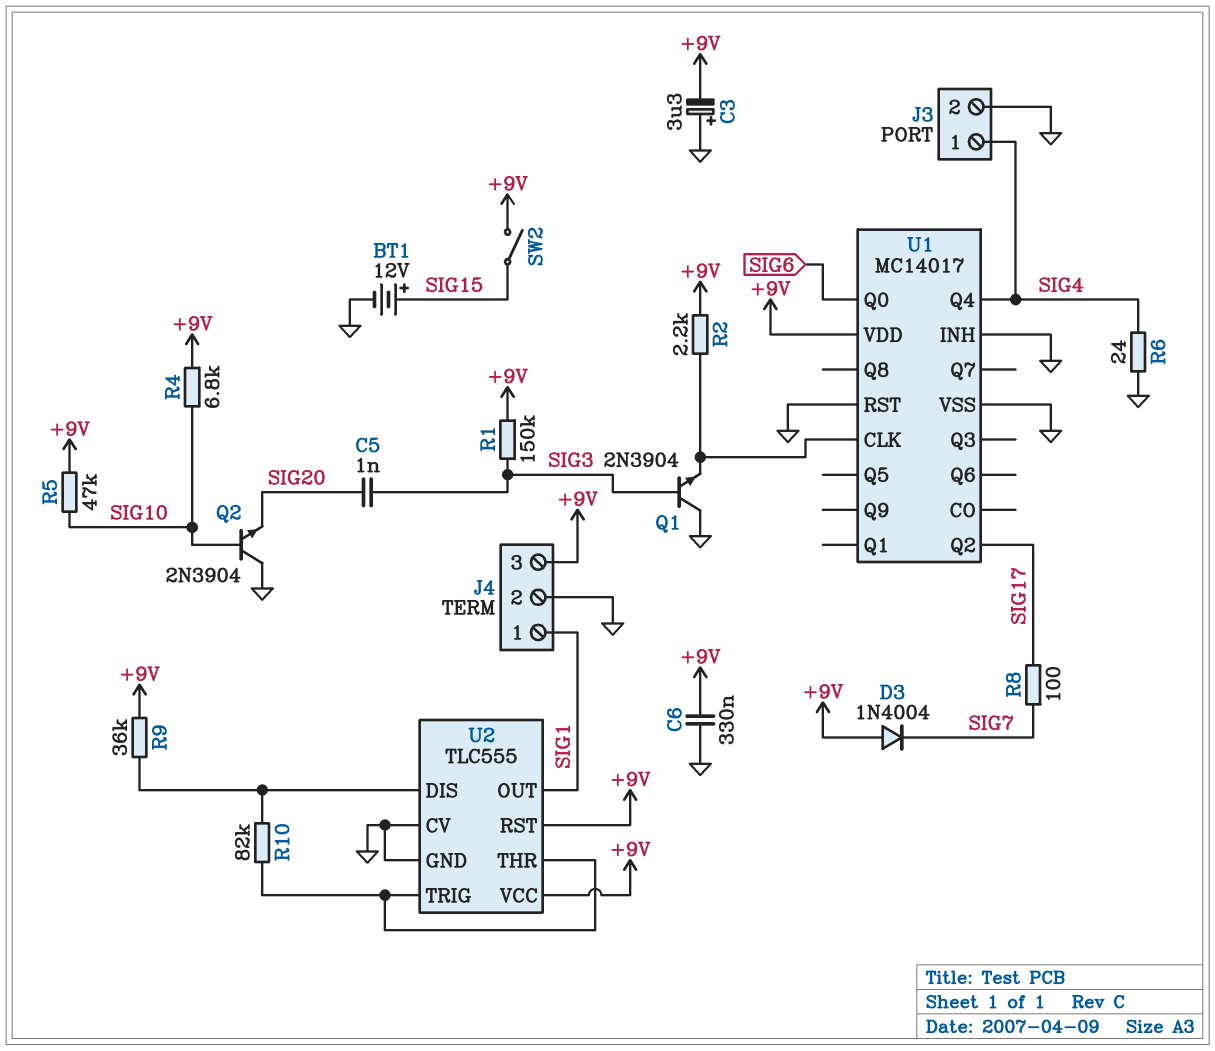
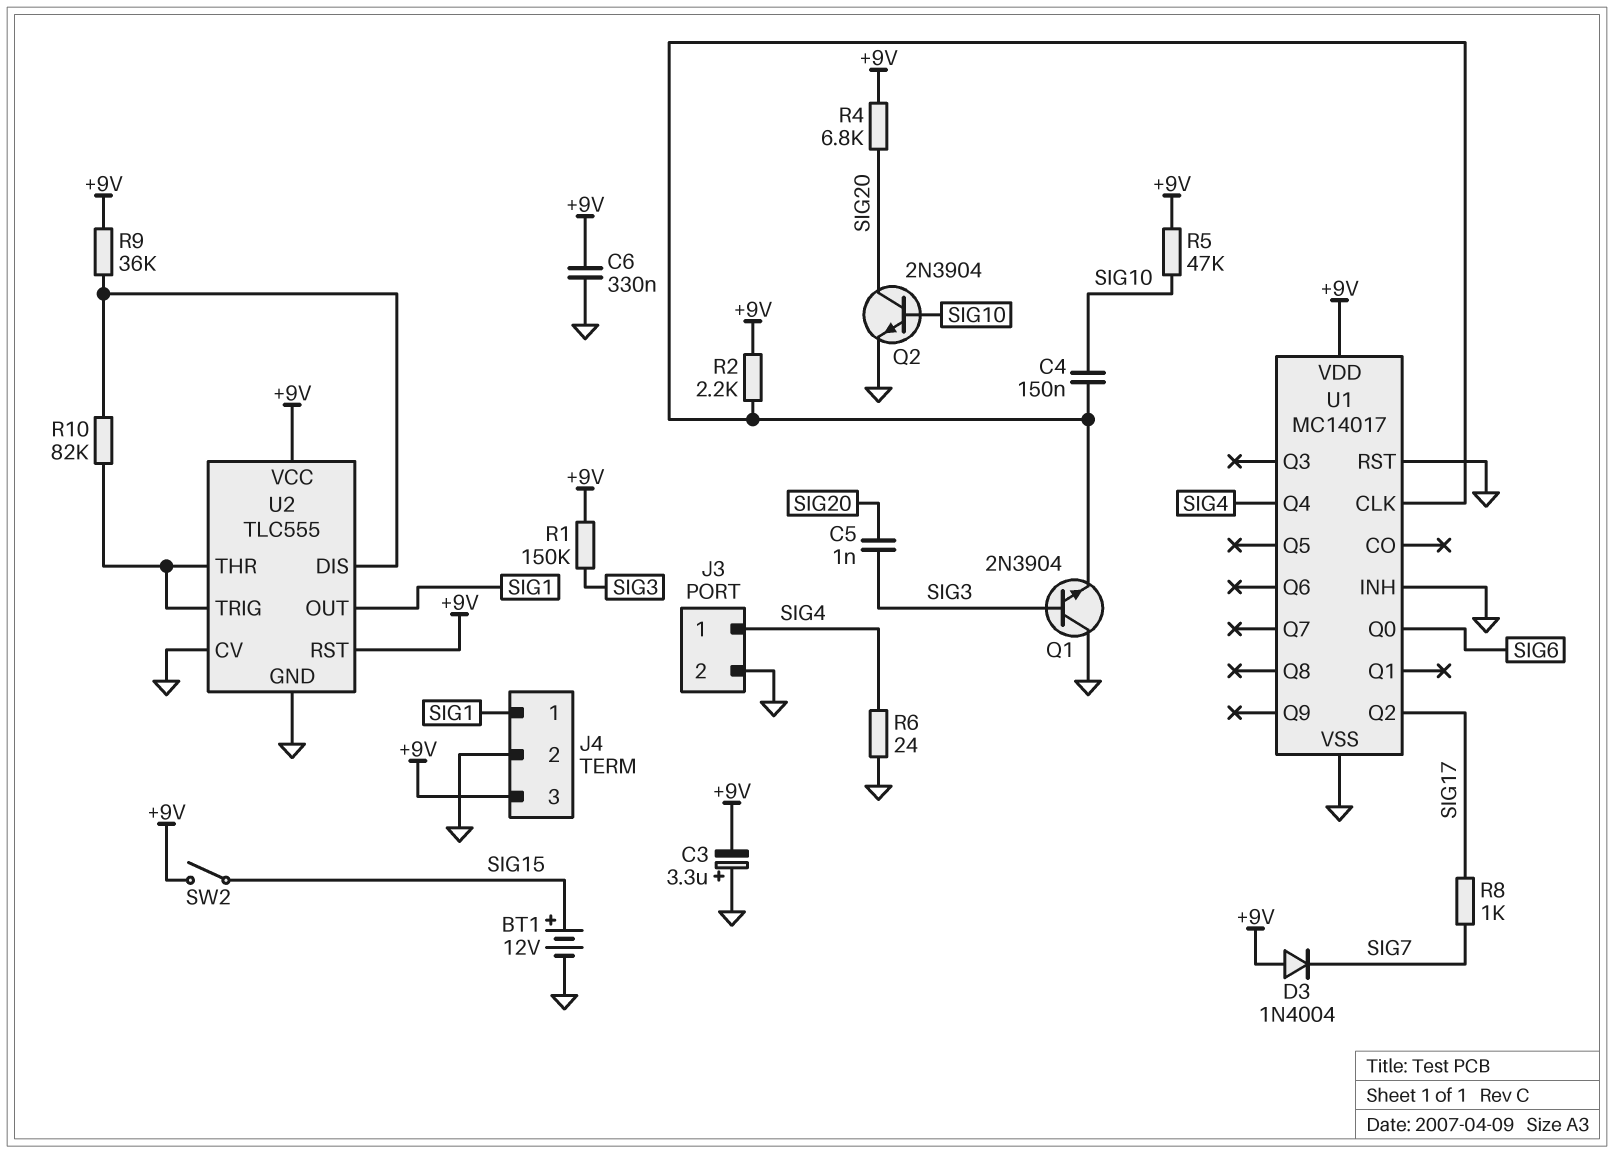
C4: none -> 150nF (SIG10, U1/CLK)
Q2: NPN 2N3904 (B SIG10, C GND, E SIG20) -> NPN 2N3904 (B SIG10, C SIG20, E GND)
R4: 6.8k (+9V, SIG10) -> 6.8k (+9V, SIG20)
R8: 100 (SIG7, SIG17) -> 1k (SIG7, SIG17)

